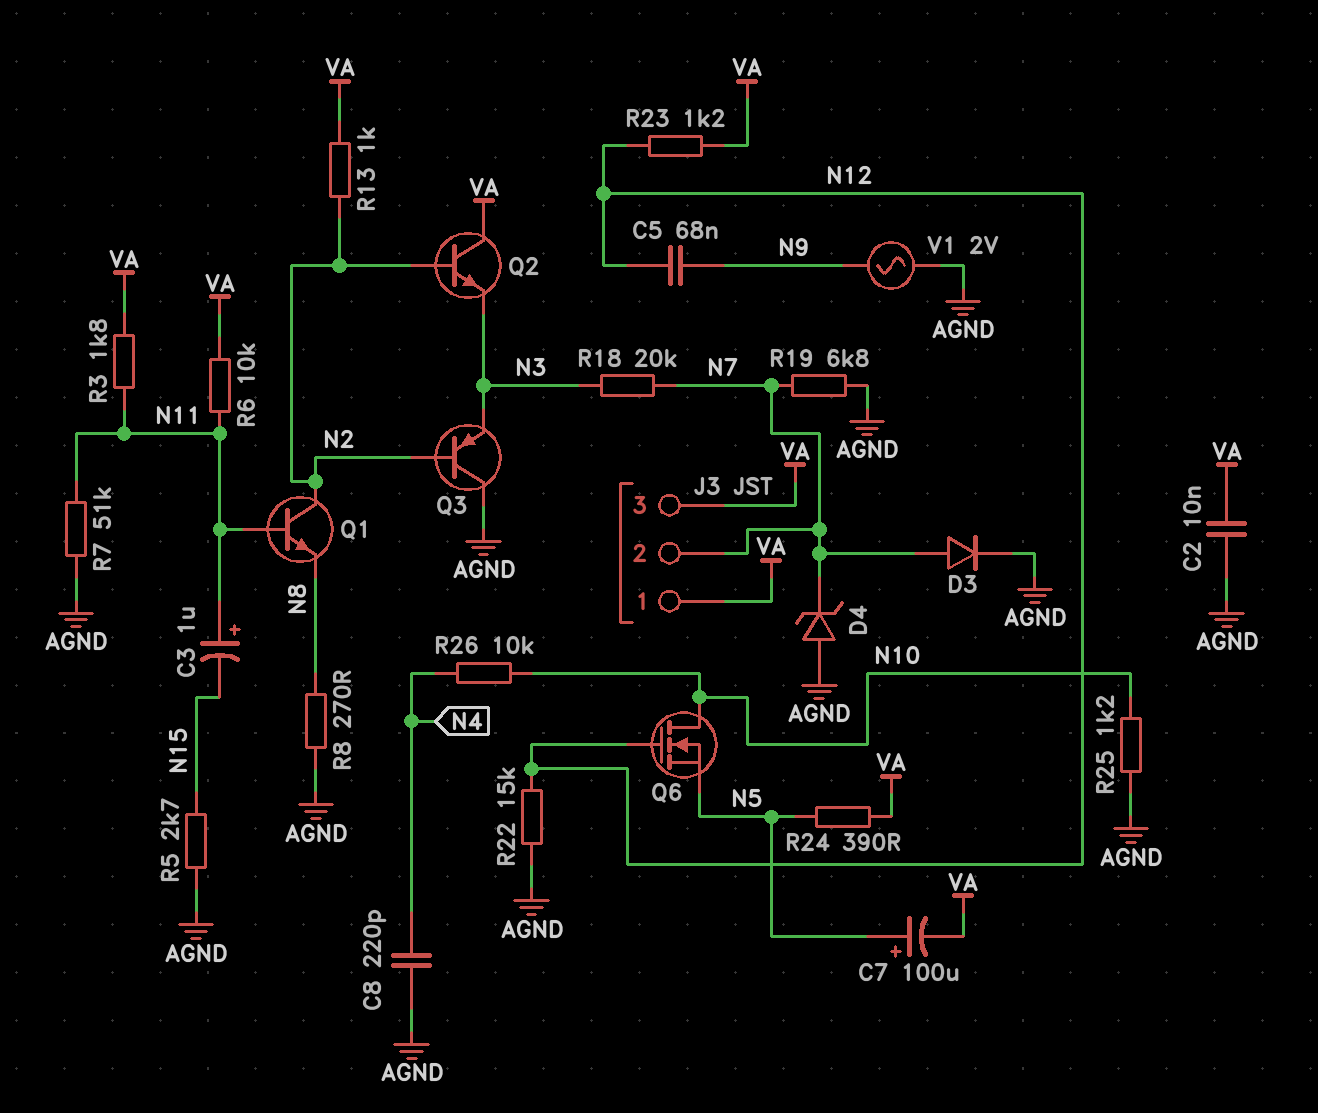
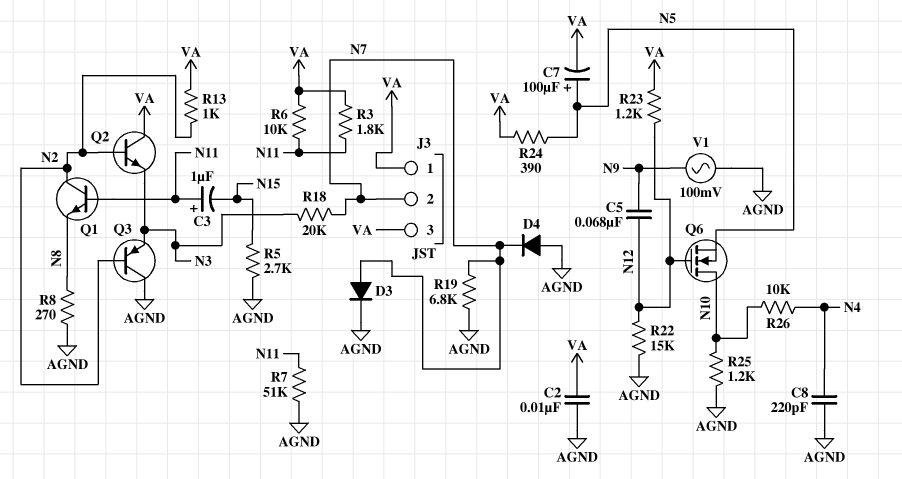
D4: zener (A AGND, K N7) -> diode (A AGND, K N7)
V1: AC 2V (AGND, N9) -> AC 100mV (AGND, N9)

